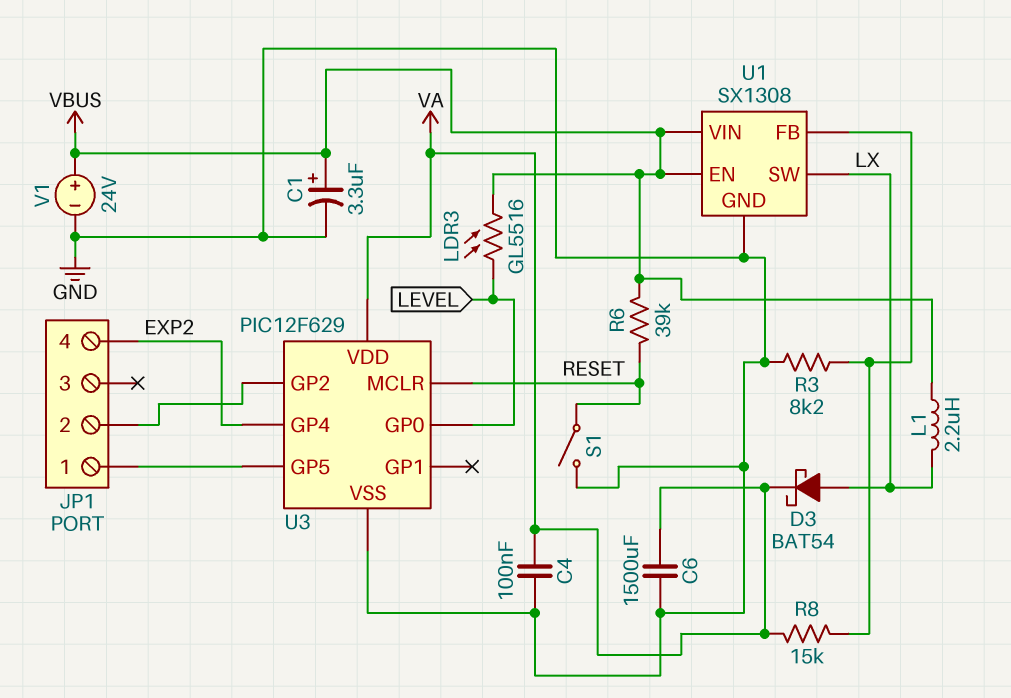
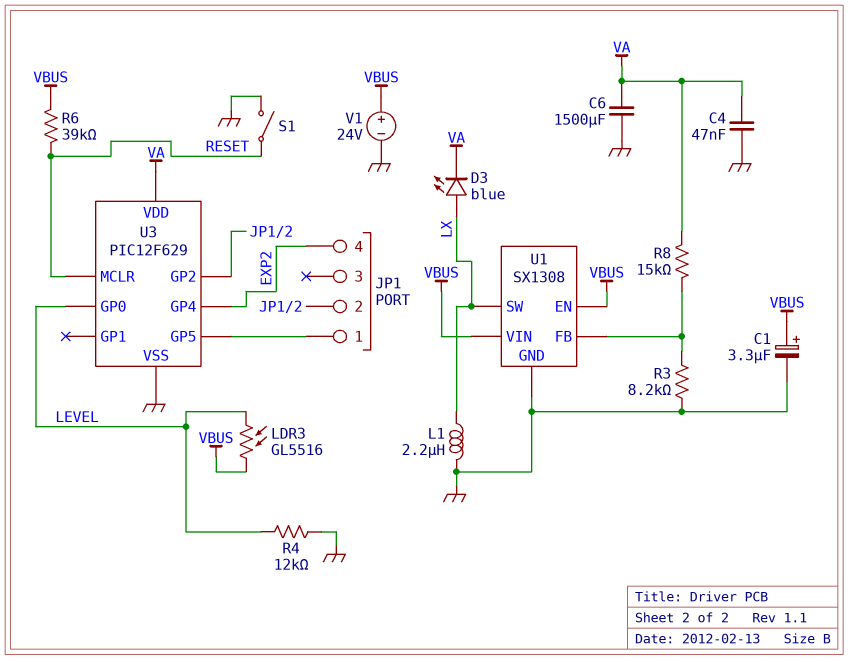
C4: 100nF (GND, VA) -> 47nF (GND, VA)
D3: schottky BAT54 (A LX, K VA) -> LED blue (A LX, K VA)
L1: 2.2uH (LX, VBUS) -> 2.2uH (GND, LX)
R4: none -> 12k (GND, LEVEL)

